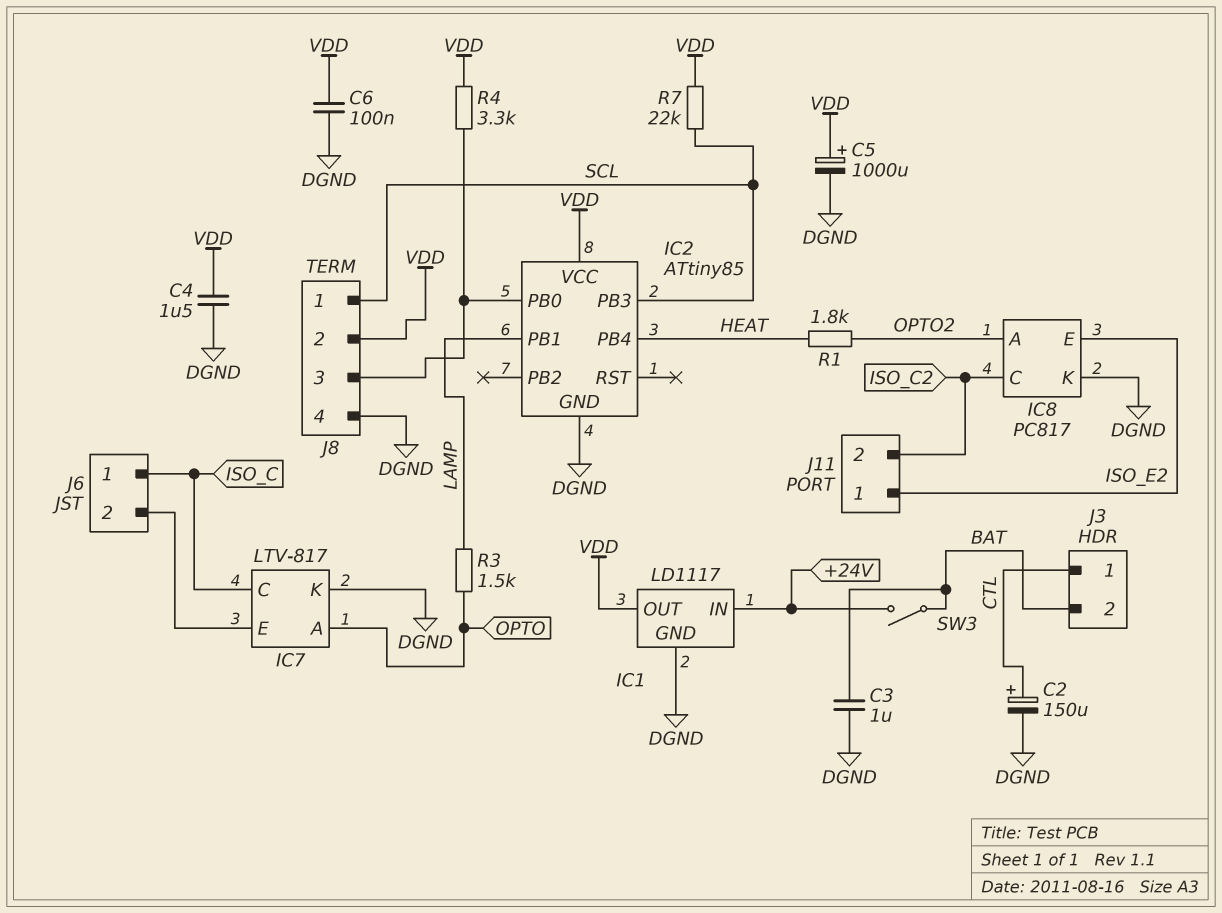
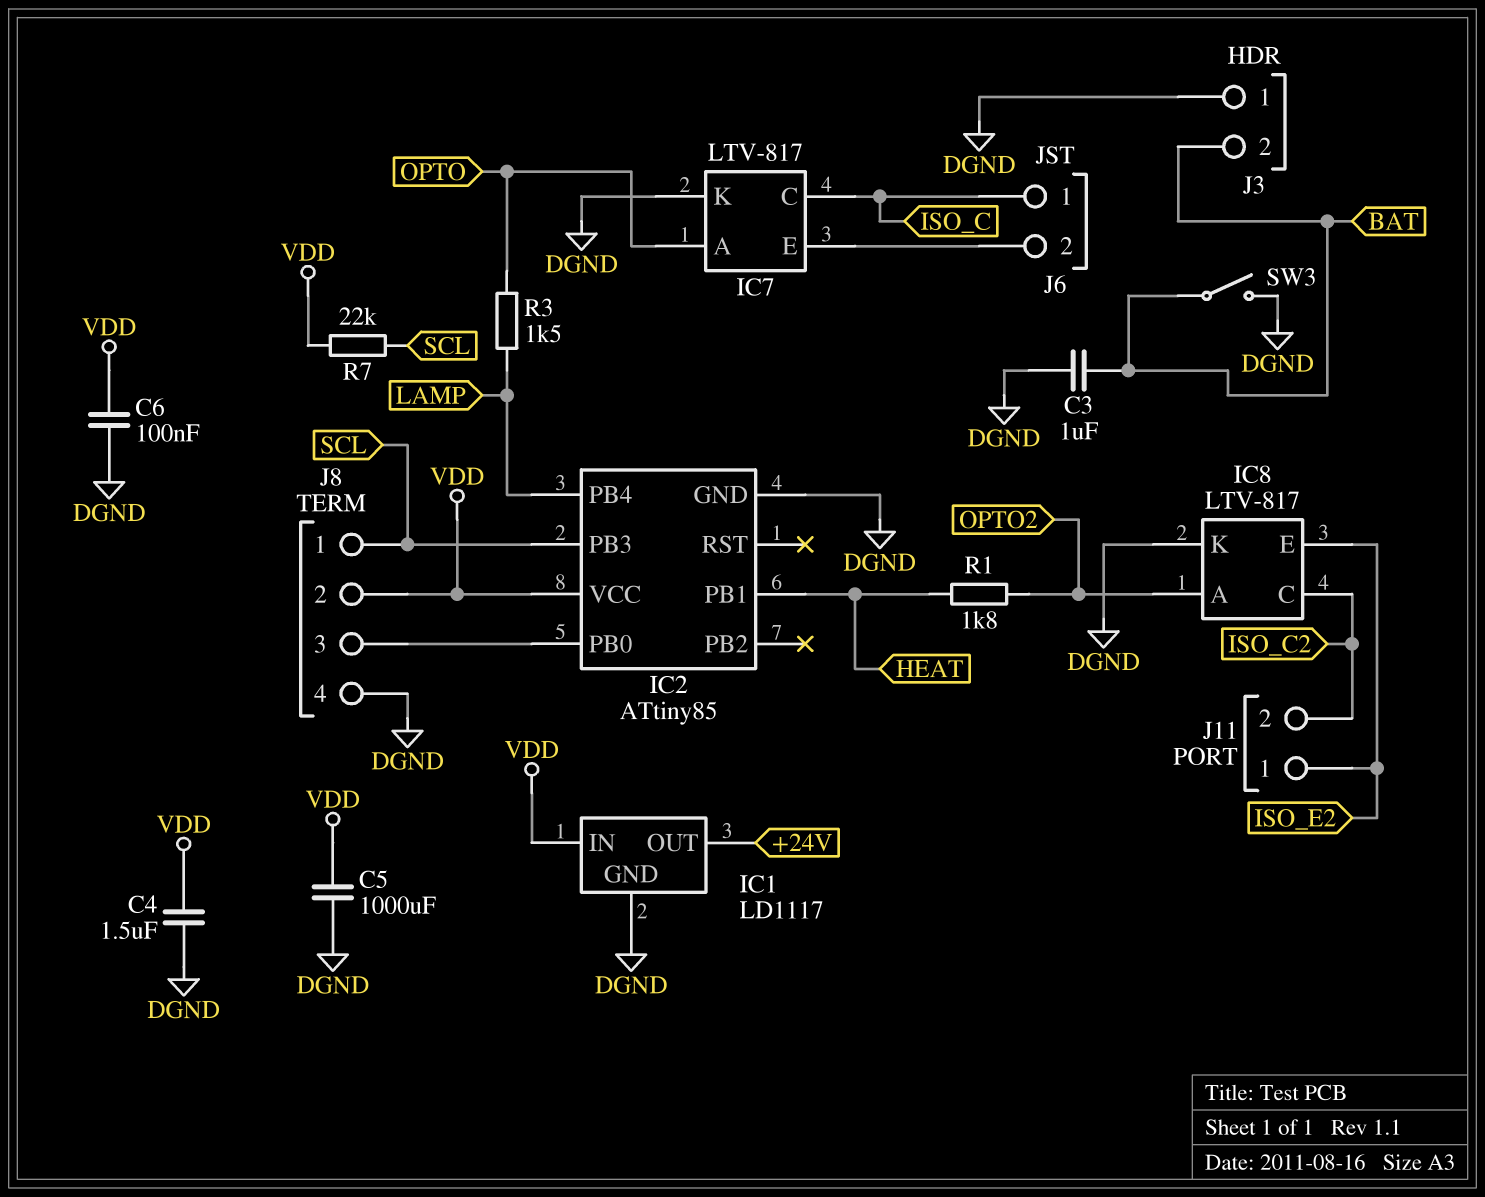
C2: 150uF (plus CTL, minus DGND) -> none
C5: 1000uF (plus VDD, minus DGND) -> 1000uF (DGND, VDD)
IC1 pin IN: +24V -> VDD
IC1 pin OUT: VDD -> +24V
IC2 pin PB1: LAMP -> HEAT
IC2 pin PB4: HEAT -> LAMP
IC8: PC817 -> LTV-817
J3 pin 1: CTL -> DGND
R4: 3.3k (IC2/PB0, VDD) -> none
SW3: switch (+24V, BAT) -> switch (BAT, DGND)

